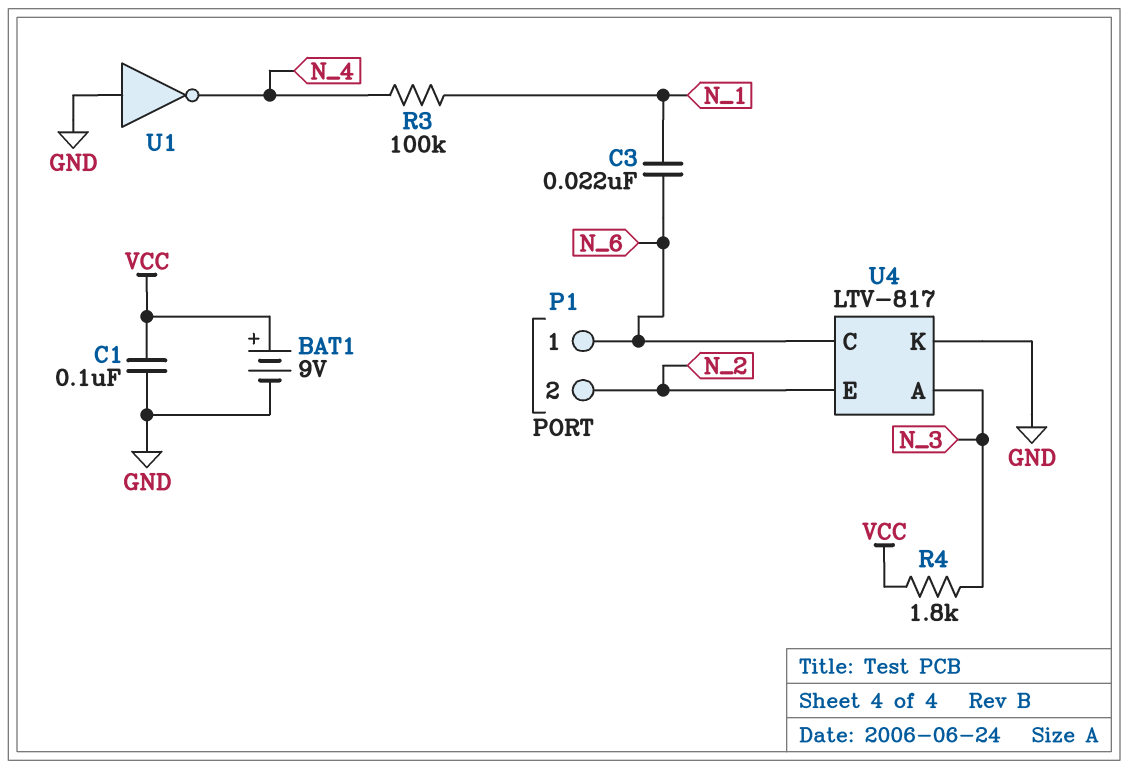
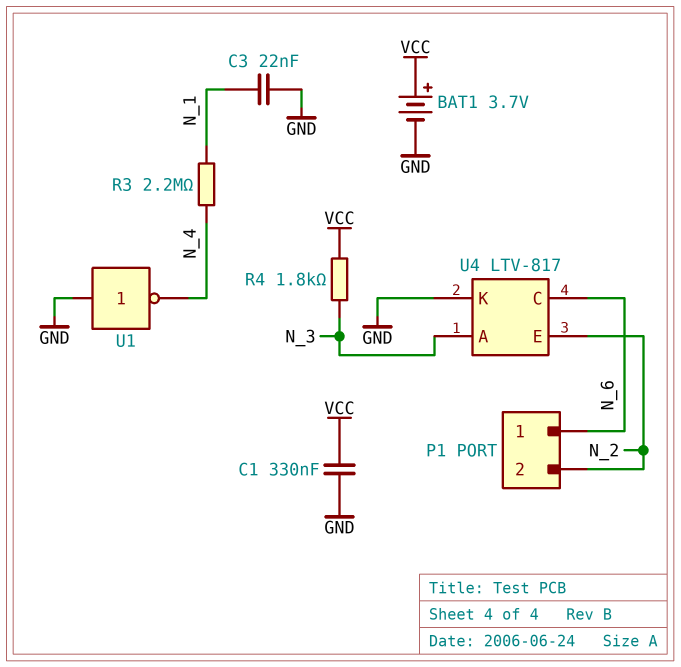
BAT1: 9V (plus VCC, minus GND) -> 3.7V (plus VCC, minus GND)
C1: 100nF (GND, VCC) -> 330nF (GND, VCC)
C3: 22nF (N_1, N_6) -> 22nF (GND, N_1)
R3: 100k (N_1, N_4) -> 2.2M (N_1, N_4)

